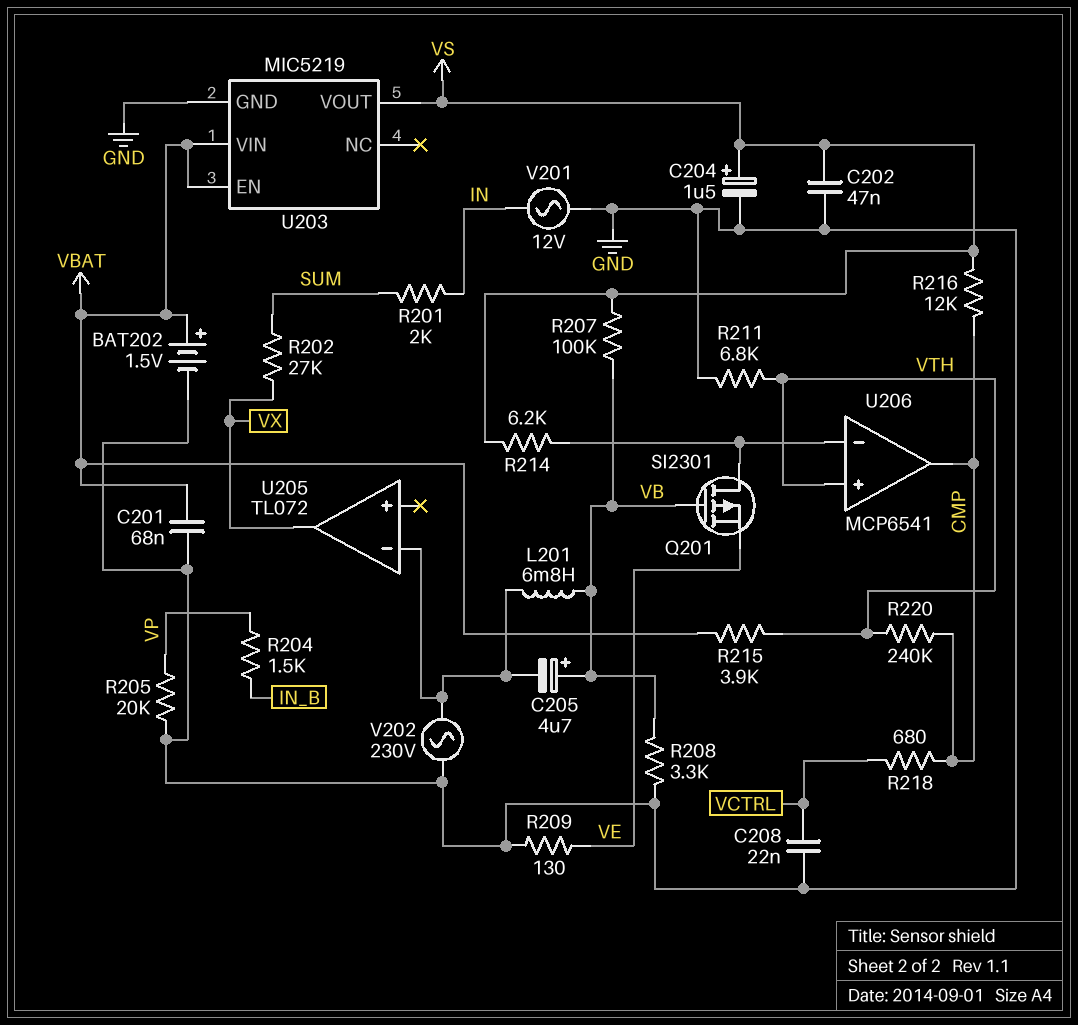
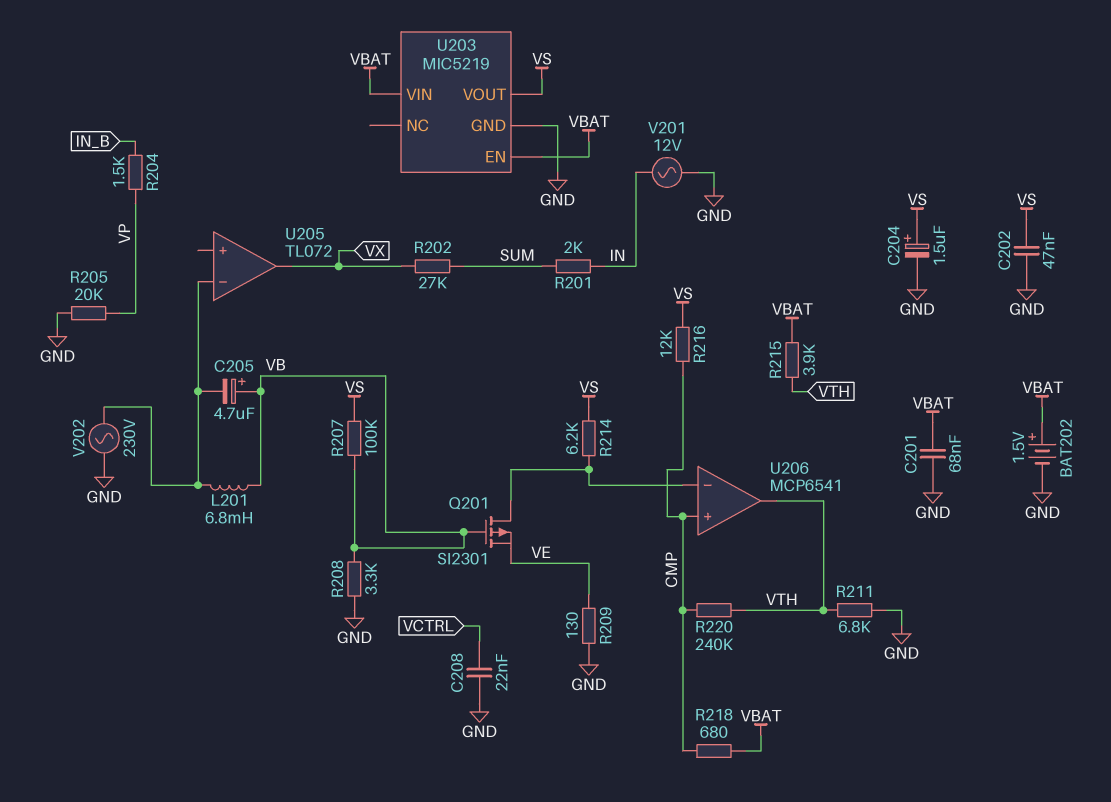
R218: 680 (CMP, VCTRL) -> 680 (CMP, VBAT)
U206 pin in+: VTH -> CMP
U206 pin out: CMP -> VTH

